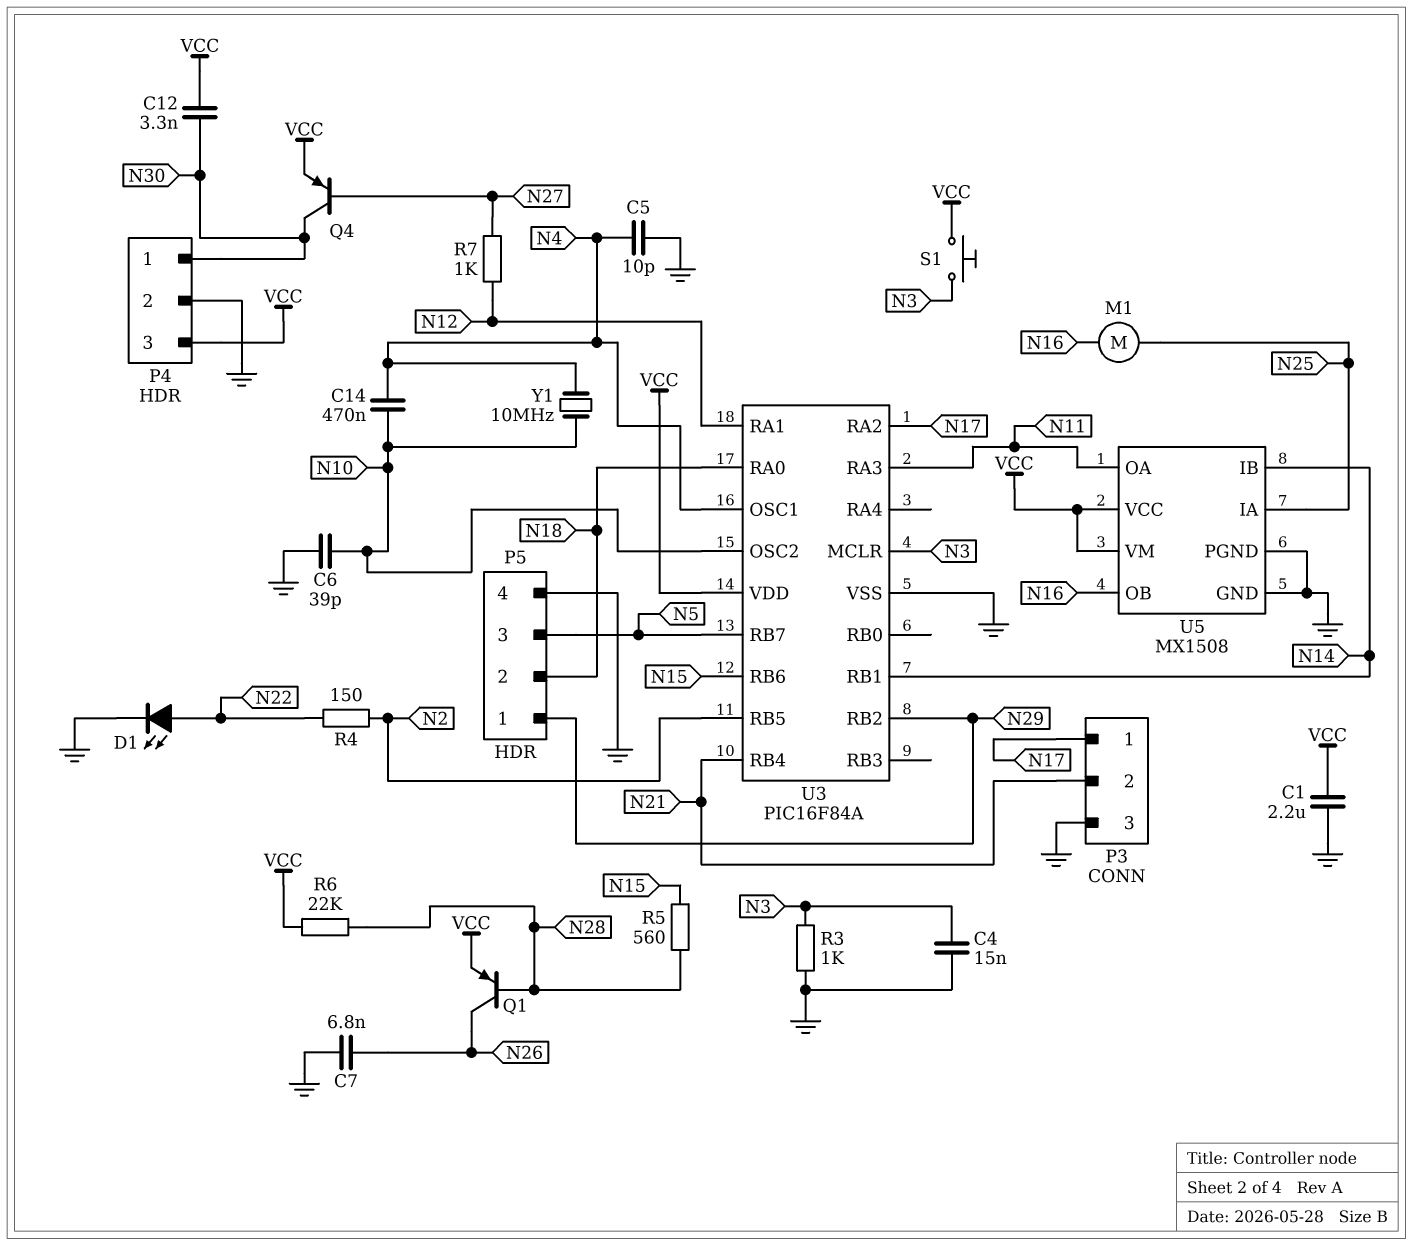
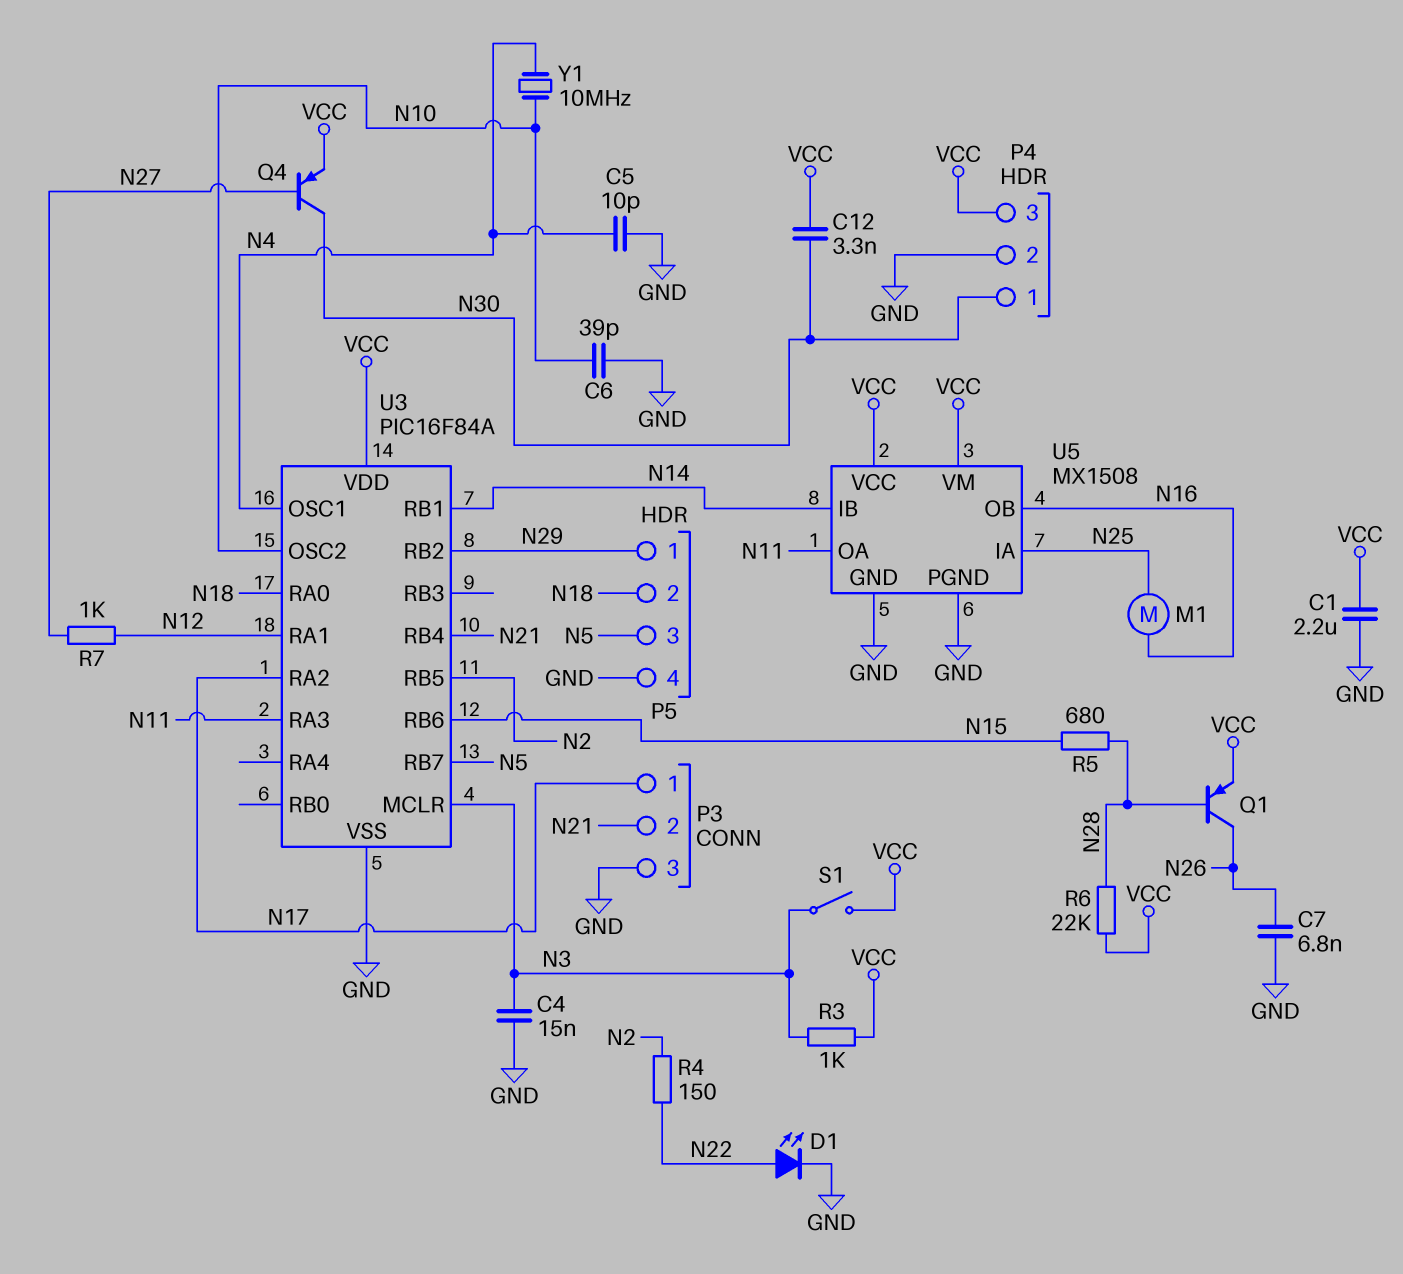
C14: 470nF (N4, N10) -> none
R3: 1k (GND, N3) -> 1k (N3, VCC)
R5: 560 (N15, N28) -> 680 (N15, N28)
S1: button (N3, VCC) -> switch (N3, VCC)

